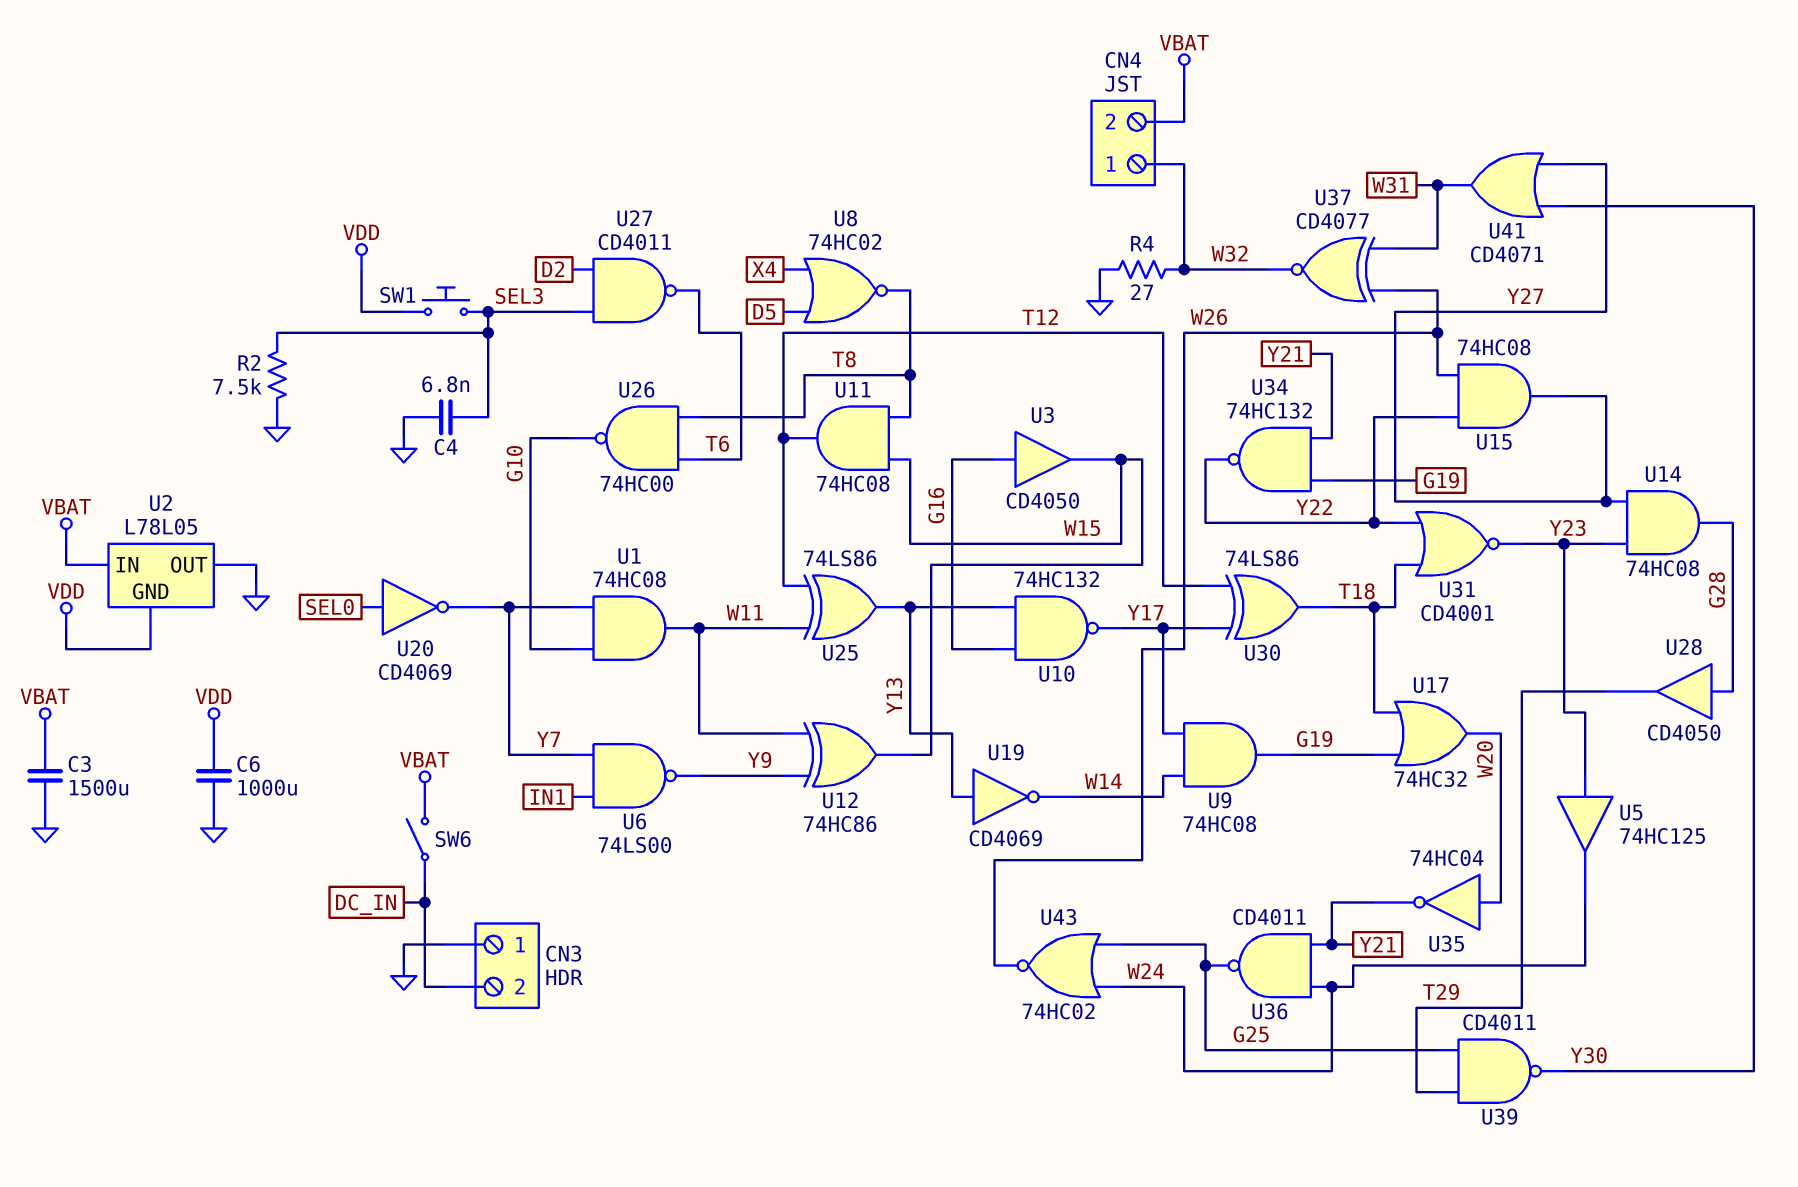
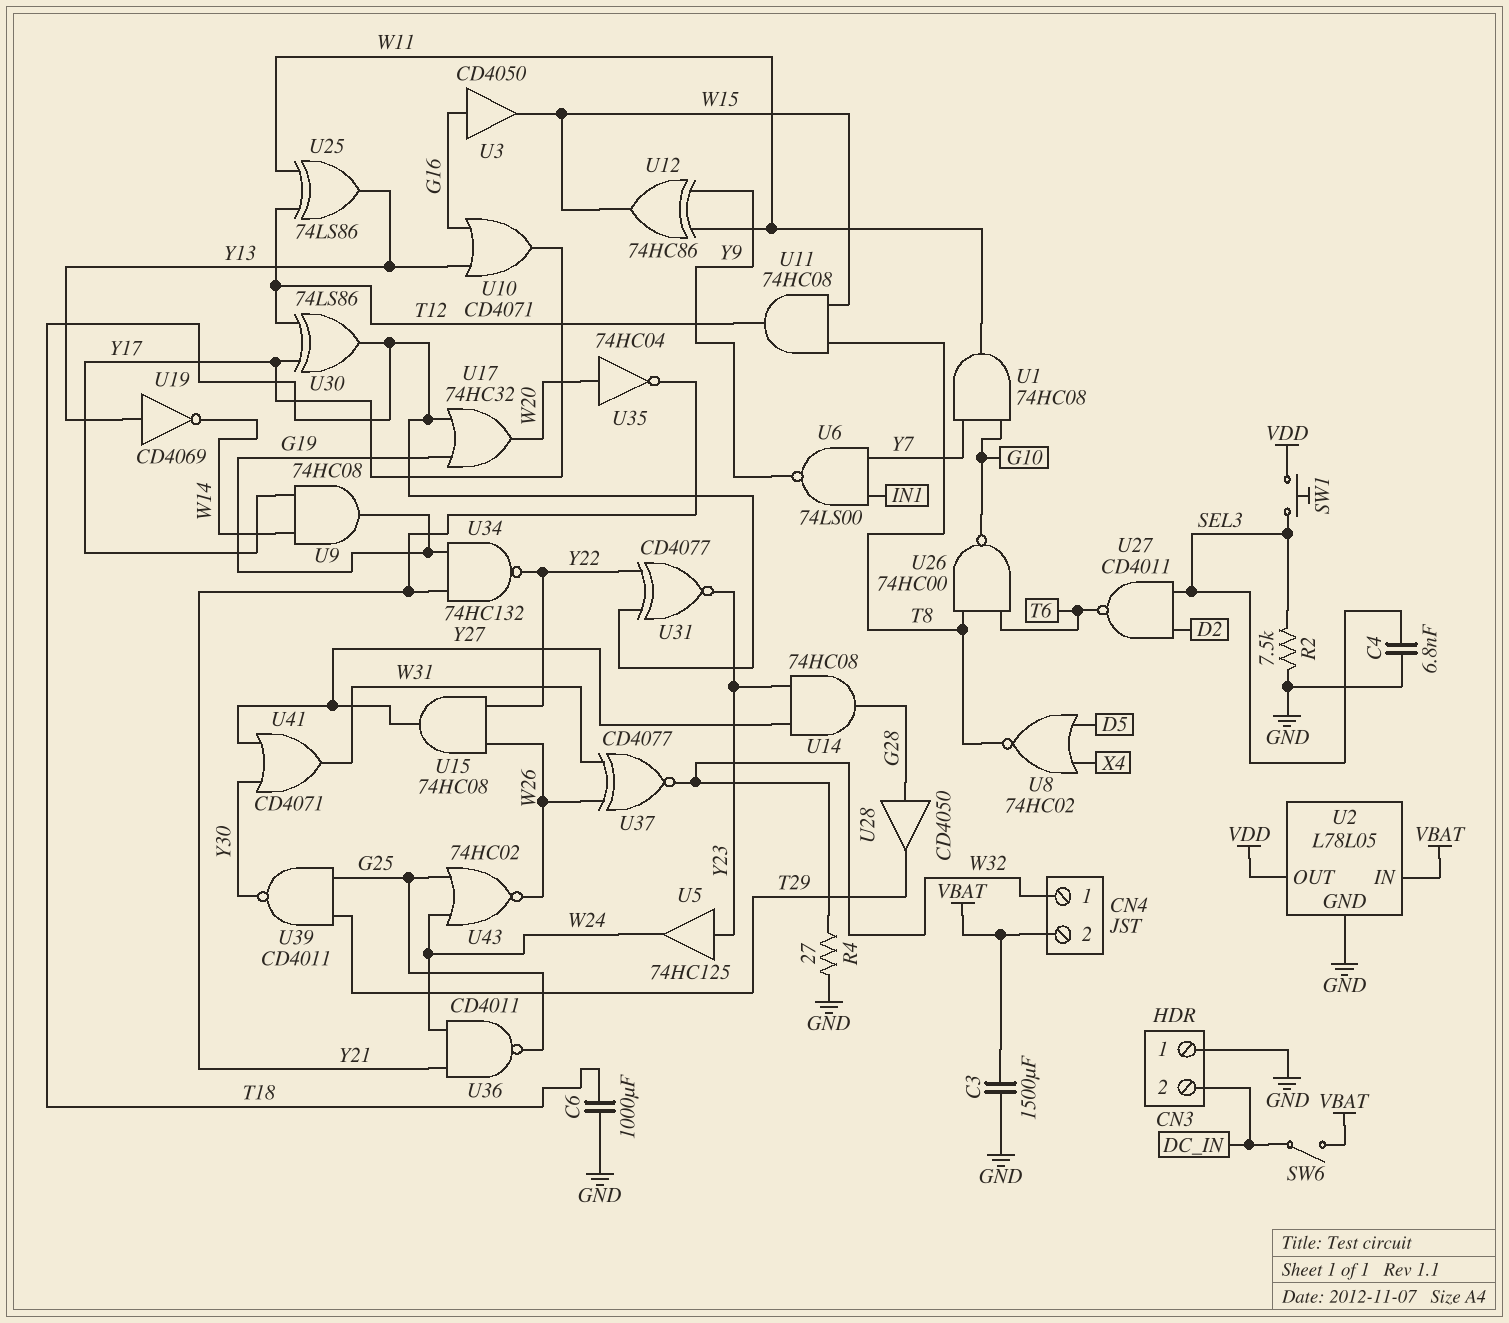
C6: 1000uF (GND, VDD) -> 1000uF (GND, T18)
U2 pin GND: VDD -> GND
U2 pin OUT: GND -> VDD
U10: NAND 74HC132 (in G16, in Y13, out Y17) -> OR CD4071 (in G16, in Y13, out Y17)
U20: NOT CD4069 (in SEL0, out Y7) -> none
U31: NOR CD4001 (in T18, in Y22, out Y23) -> XNOR CD4077 (in T18, in Y22, out Y23)

